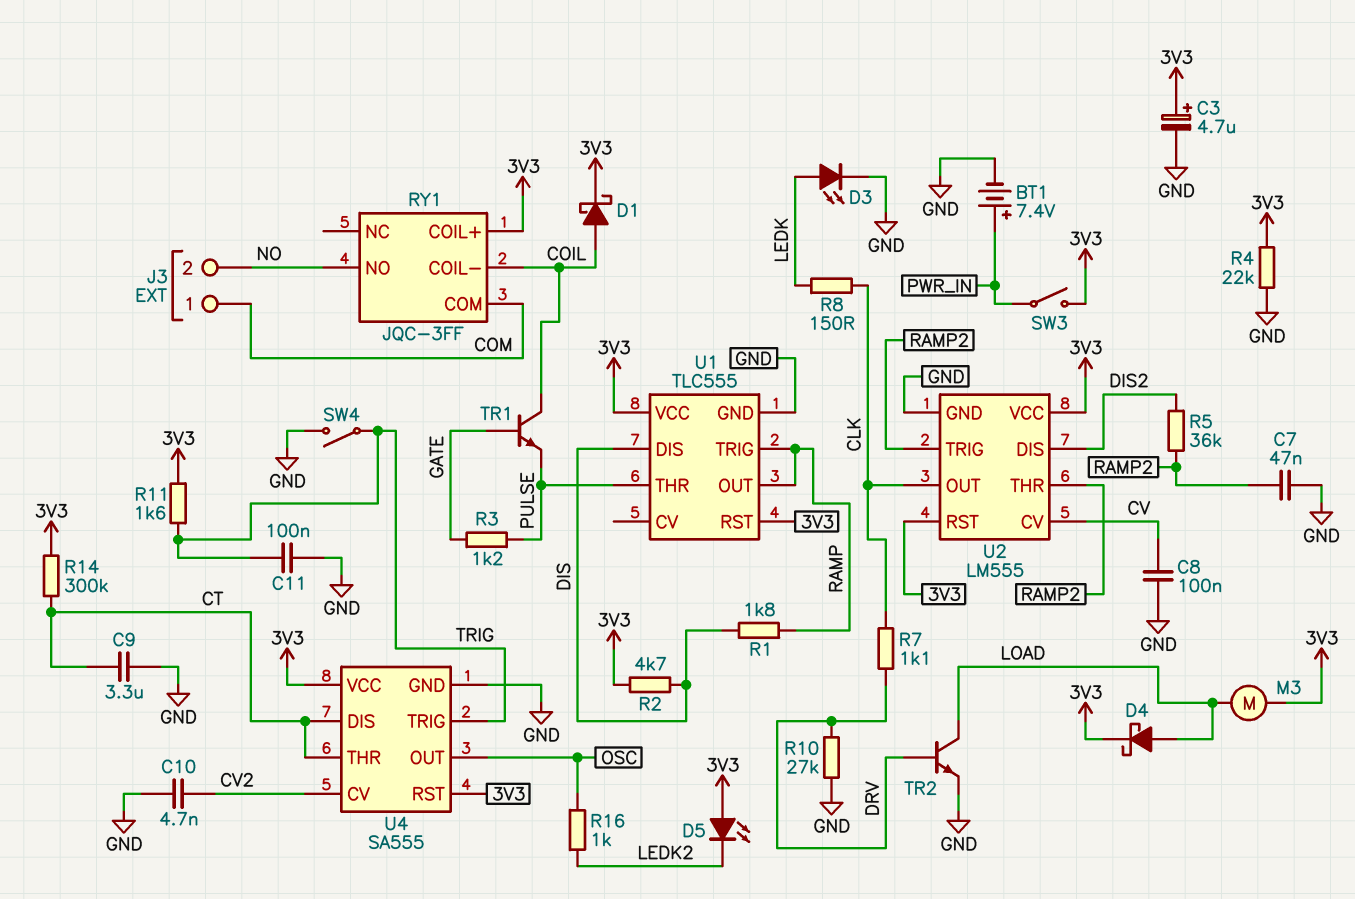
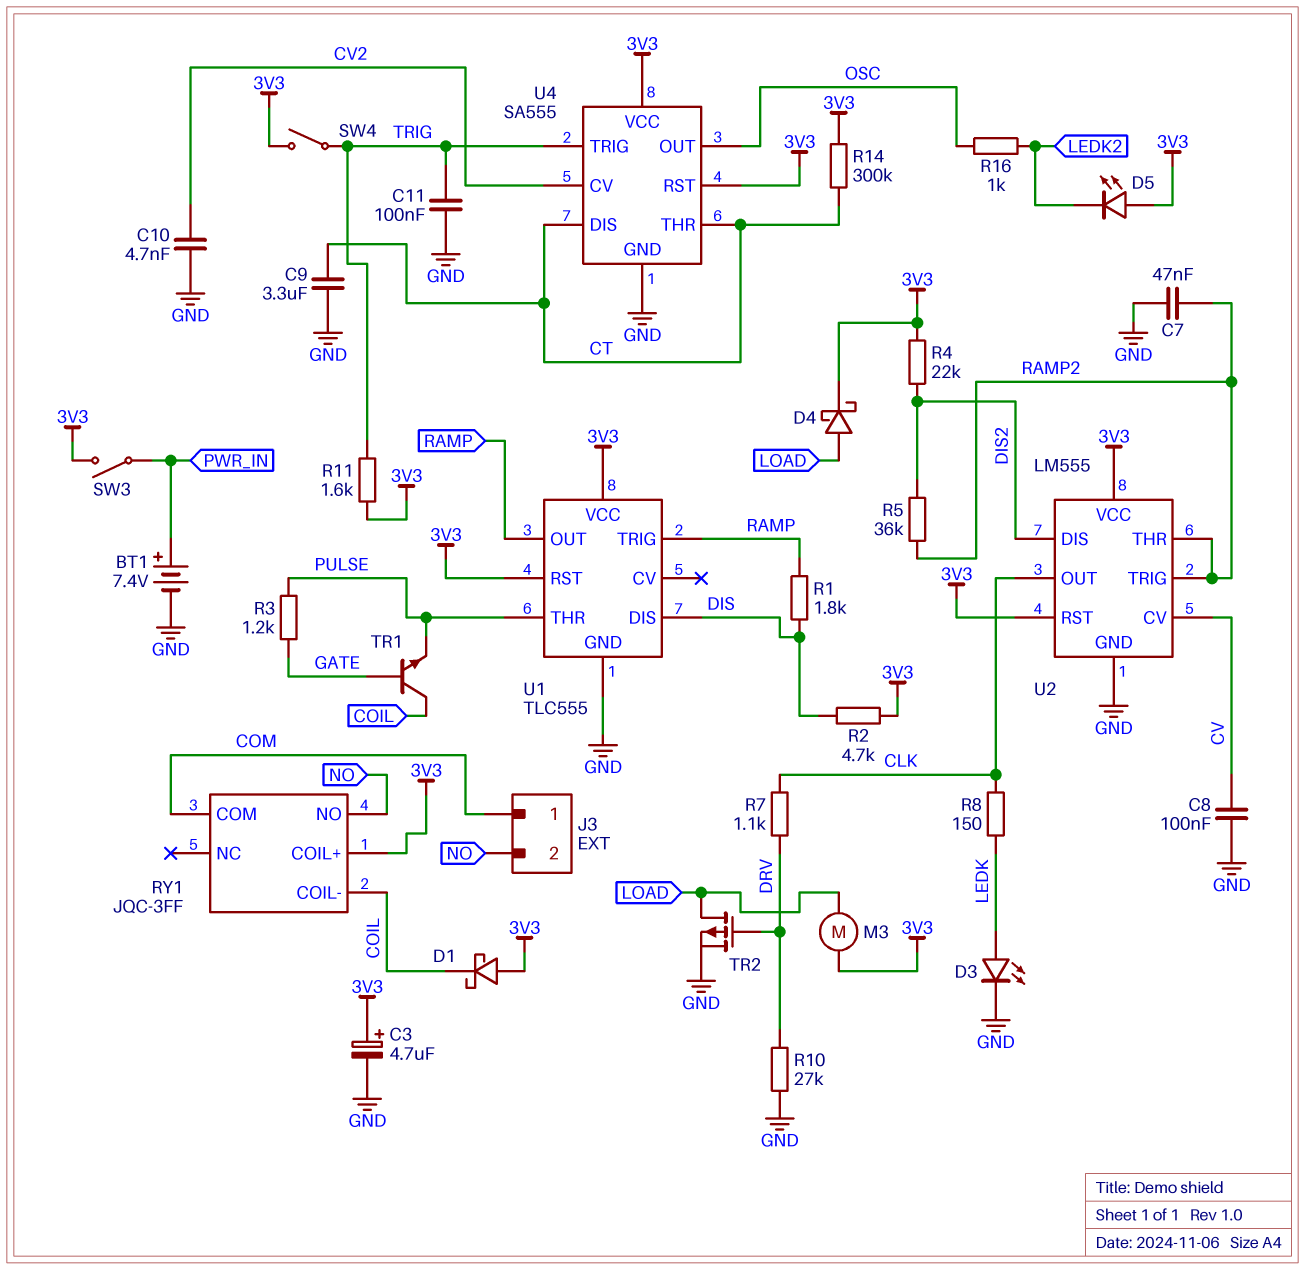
D1: schottky (A COIL, K 3V3) -> schottky (A 3V3, K COIL)
R4: 22k (3V3, GND) -> 22k (3V3, DIS2)
SW4: switch (GND, TRIG) -> switch (3V3, TRIG)
TR2: NPN (B DRV, C LOAD, E GND) -> PMOS (G DRV, D LOAD, S GND)

